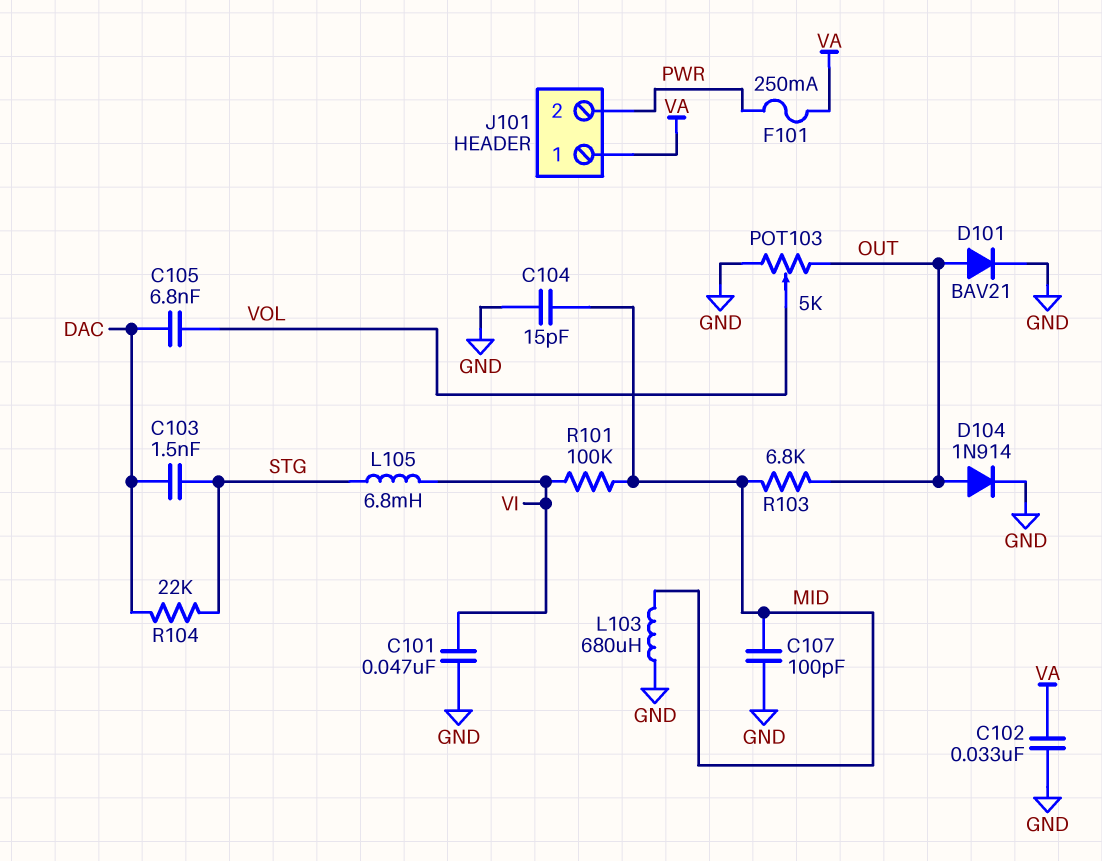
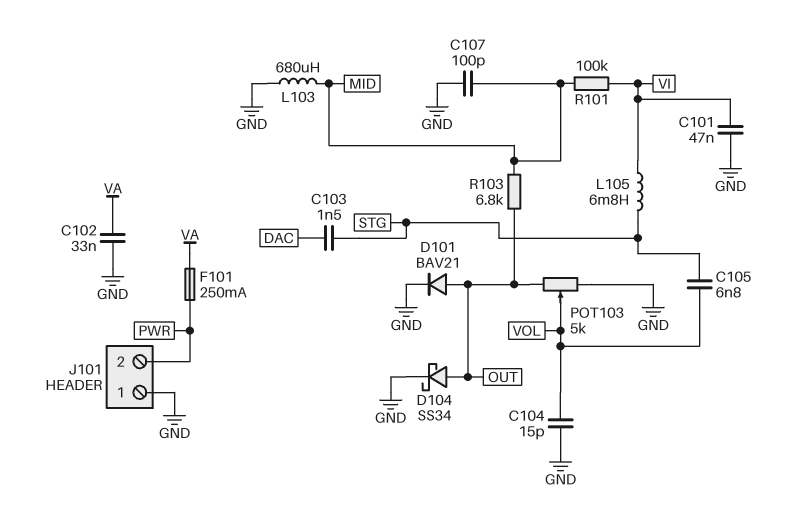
C104: 15pF (GND, MID) -> 15pF (GND, VOL)
C105: 6.8nF (DAC, VOL) -> 6.8nF (STG, VOL)
D104: diode 1N914 (A OUT, K GND) -> schottky SS34 (A OUT, K GND)
J101 pin 1: VA -> GND
R104: 22k (DAC, STG) -> none

